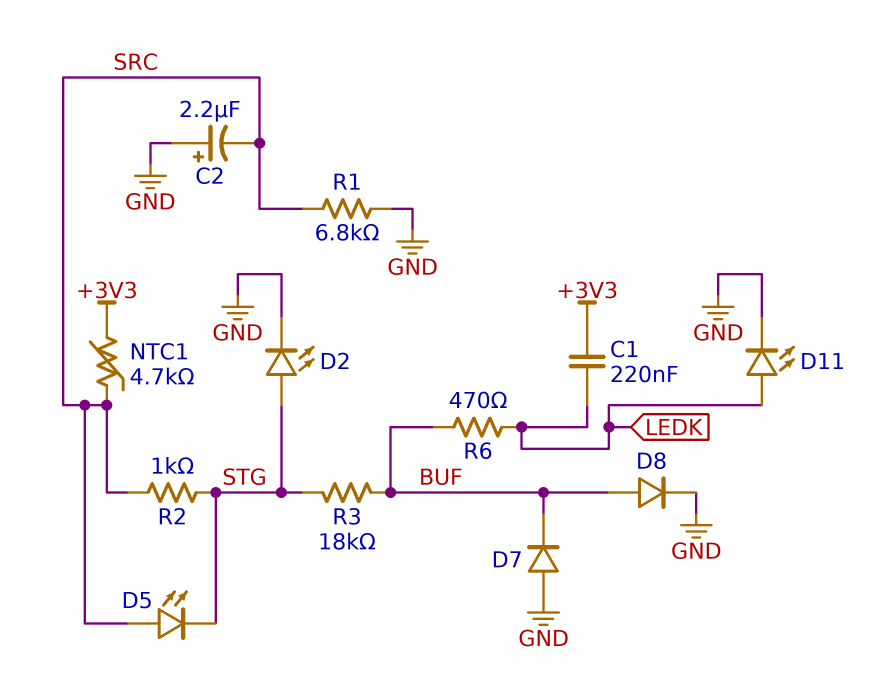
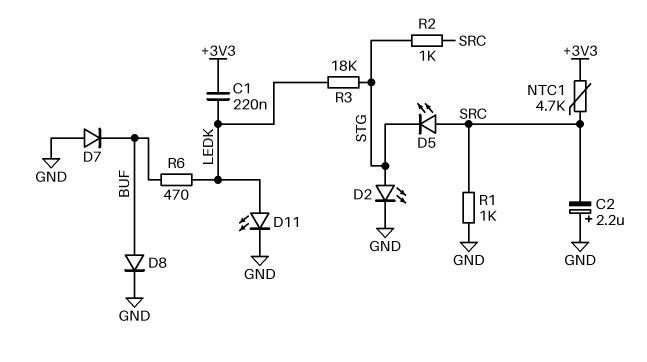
R1: 6.8k (GND, SRC) -> 1k (GND, SRC)
R3: 18k (BUF, STG) -> 18k (LEDK, STG)

